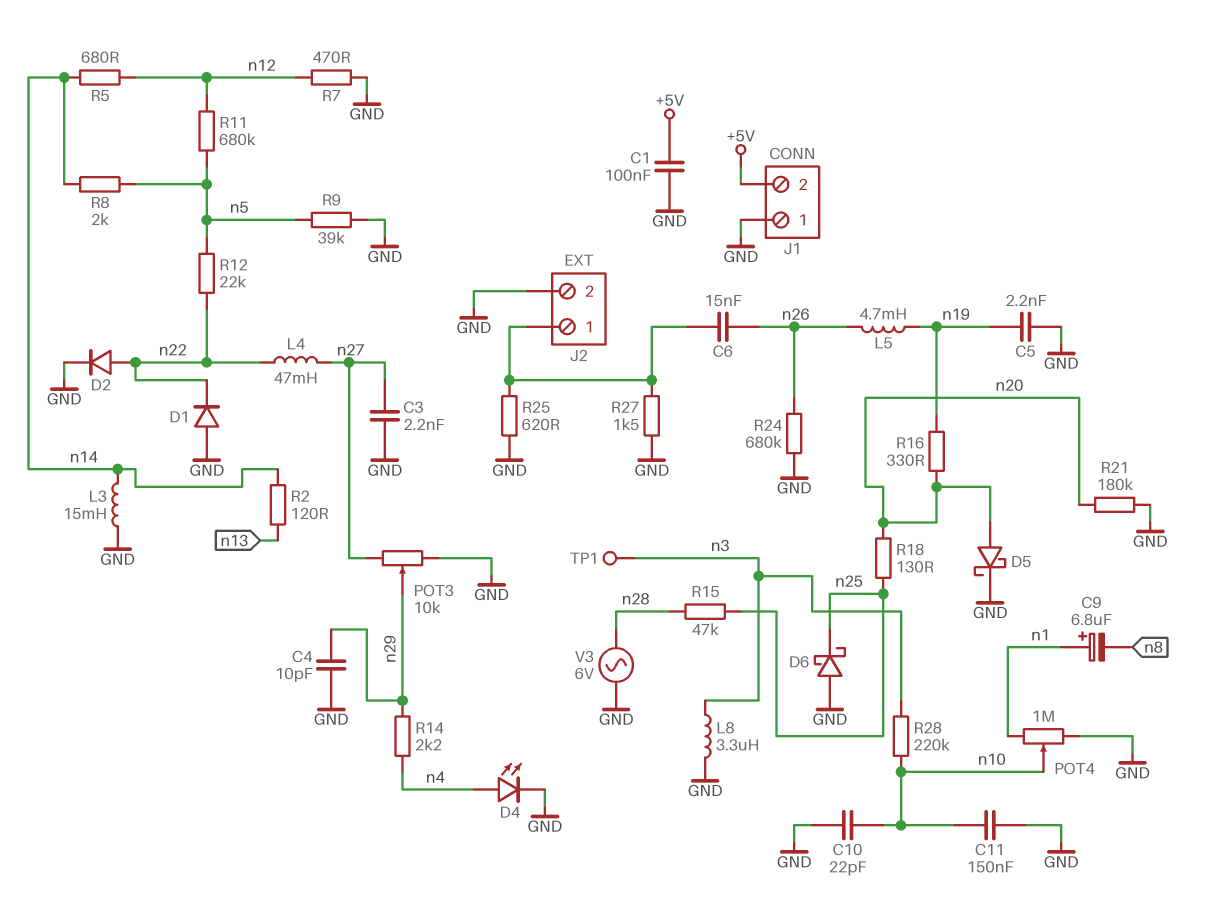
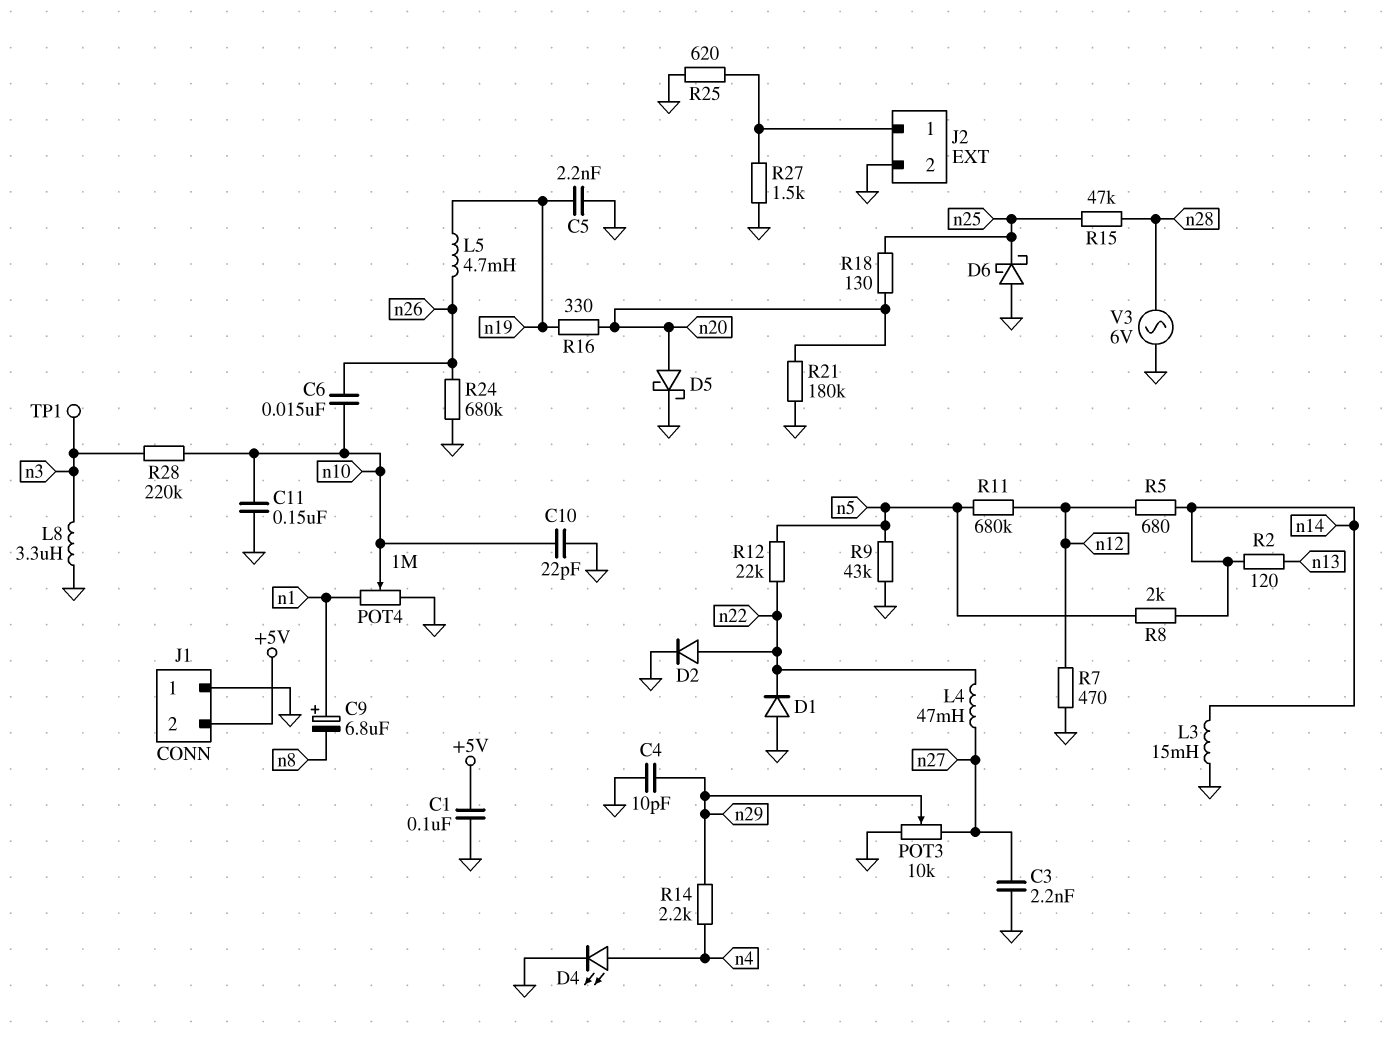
C6: 15nF (J2/1, n26) -> 15nF (n10, n26)
R9: 39k (GND, n5) -> 43k (GND, n5)

